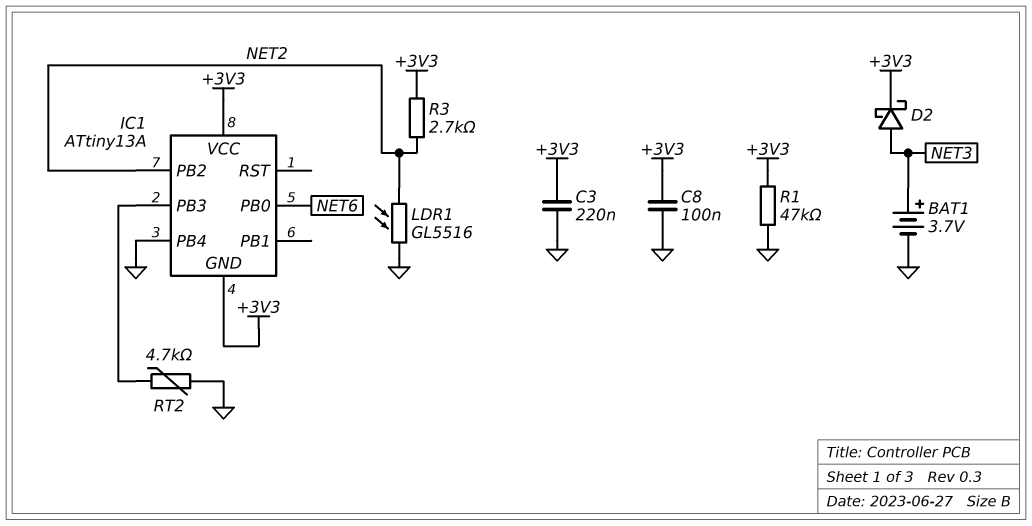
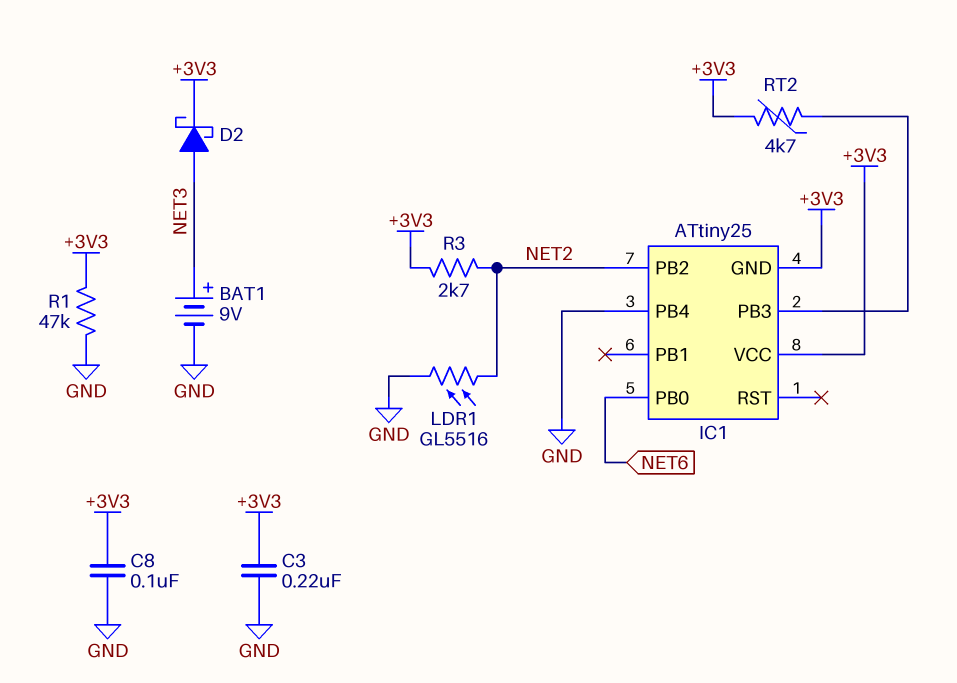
BAT1: 3.7V (plus NET3, minus GND) -> 9V (plus NET3, minus GND)
IC1: ATtiny13A -> ATtiny25
RT2: 4.7k (GND, IC1/PB3) -> 4.7k (+3V3, IC1/PB3)

